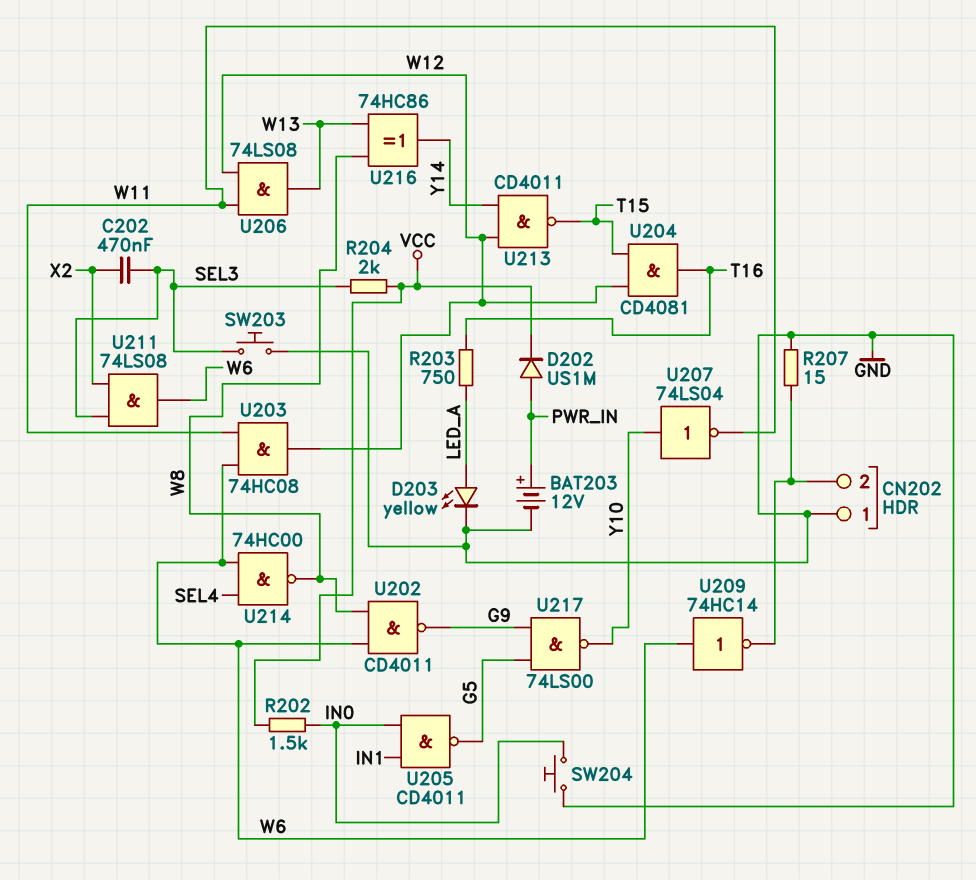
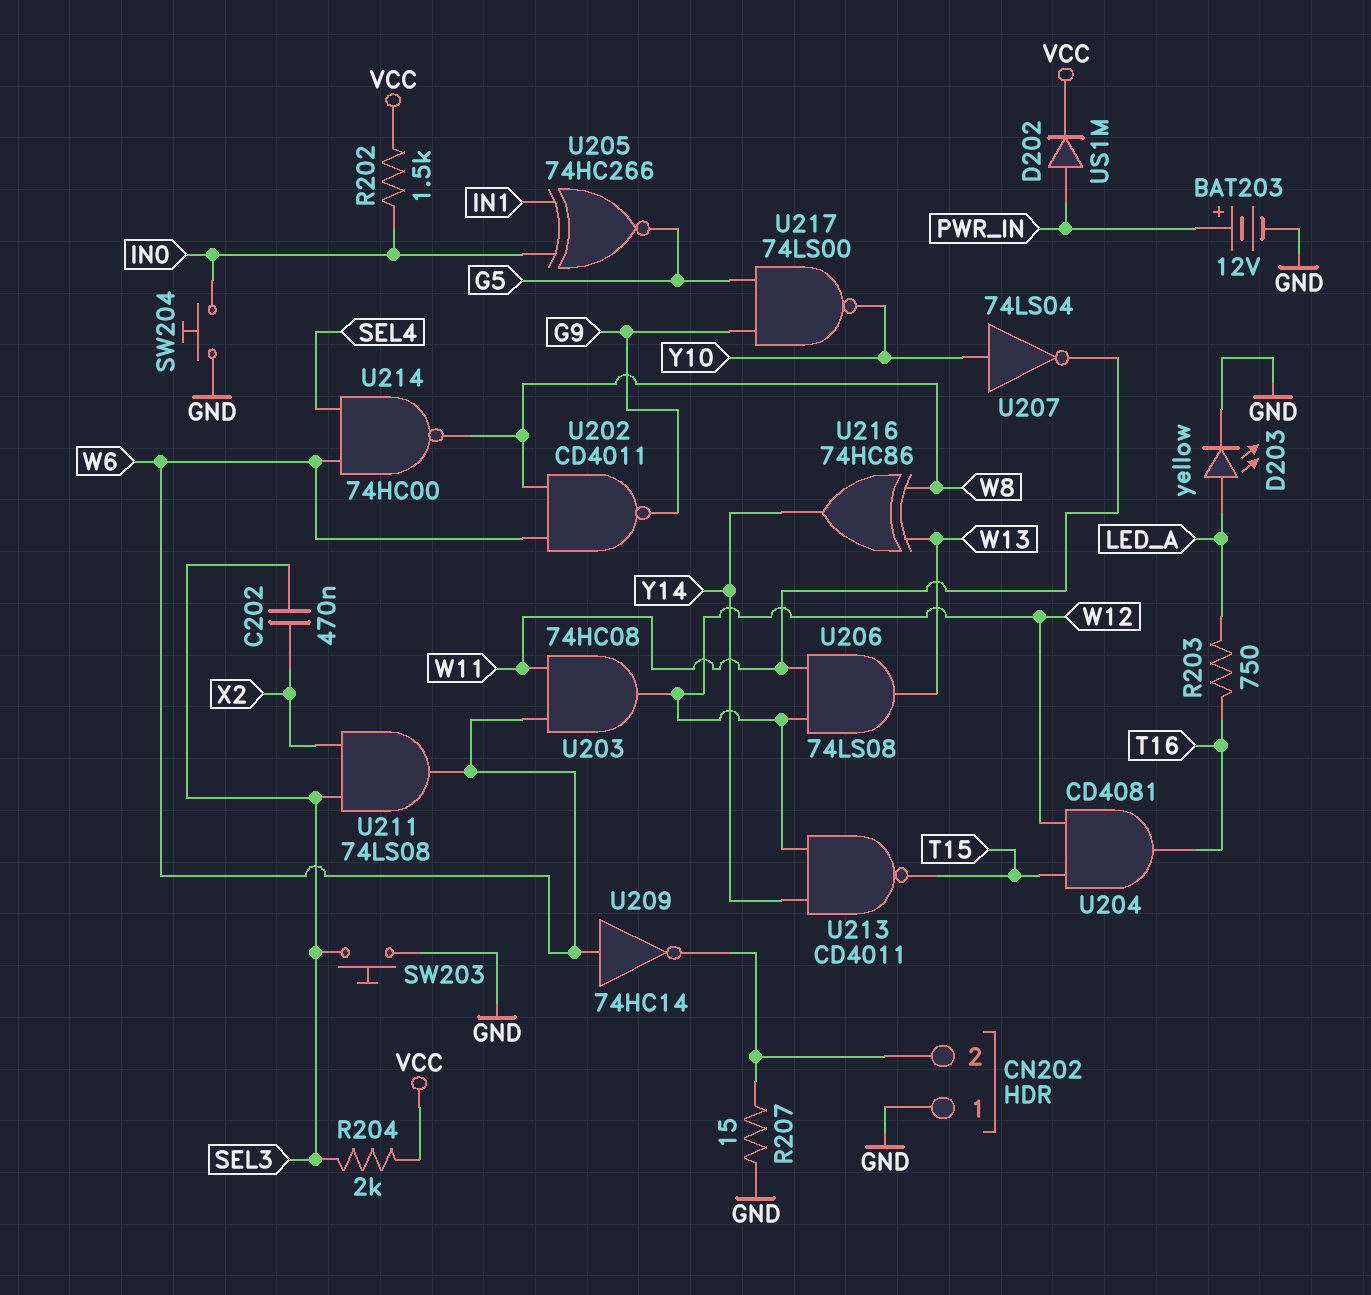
U205: NAND CD4011 (in IN0, in IN1, out G5) -> XNOR 74HC266 (in IN0, in IN1, out G5)

